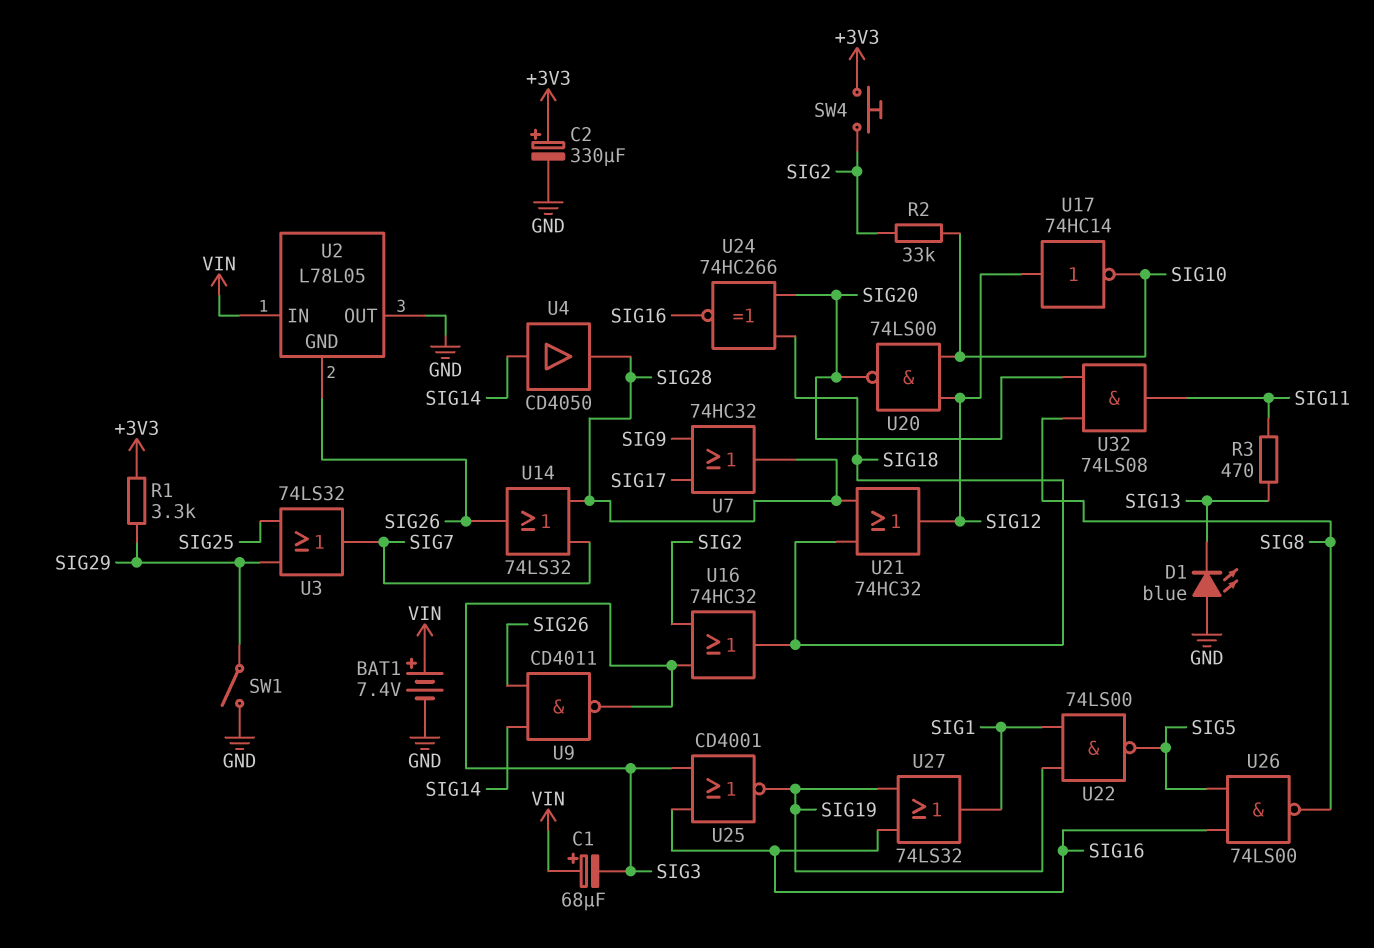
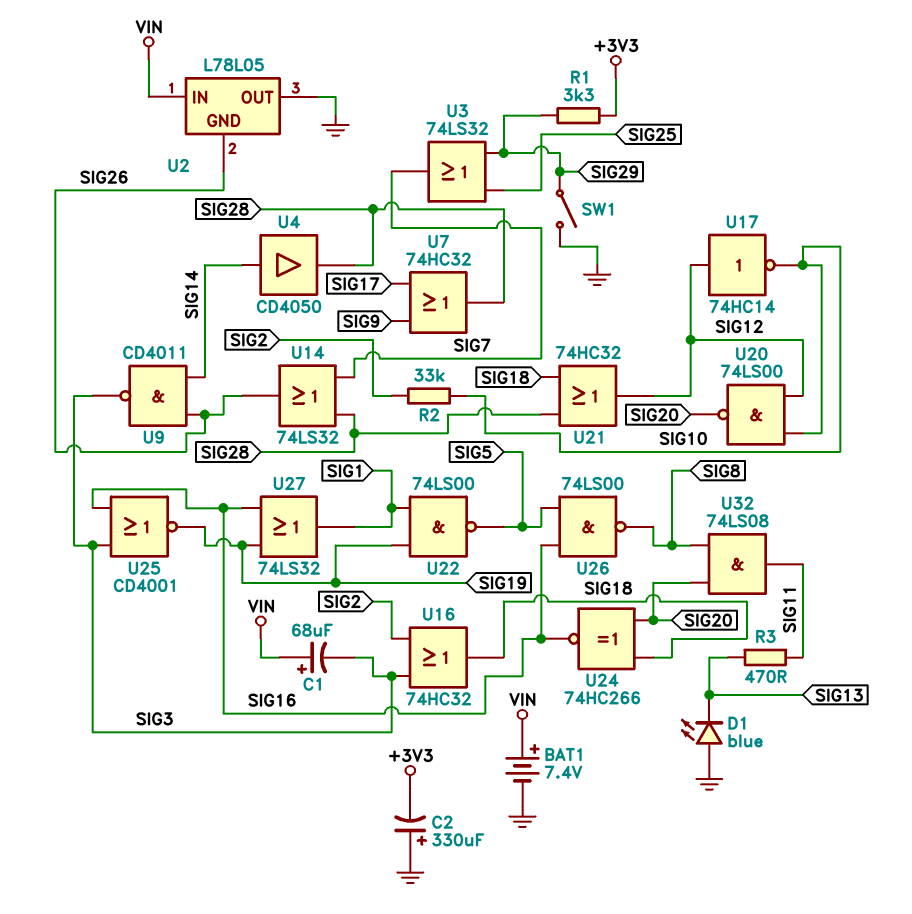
C2: 330uF (plus +3V3, minus GND) -> 330uF (plus GND, minus +3V3)
SW4: button (+3V3, SIG2) -> none

